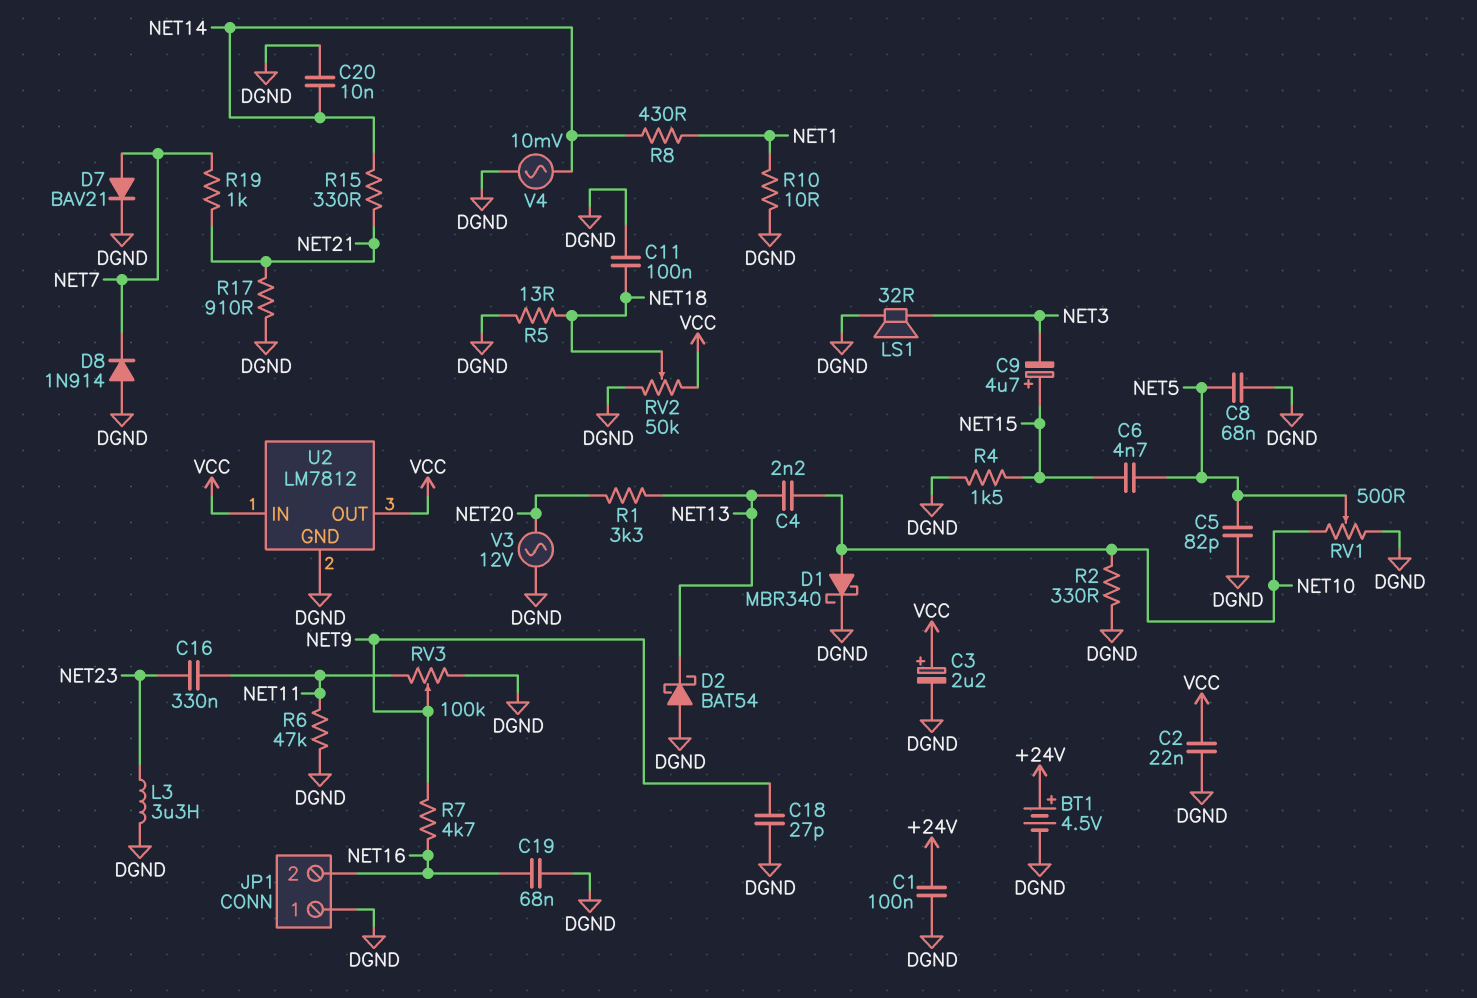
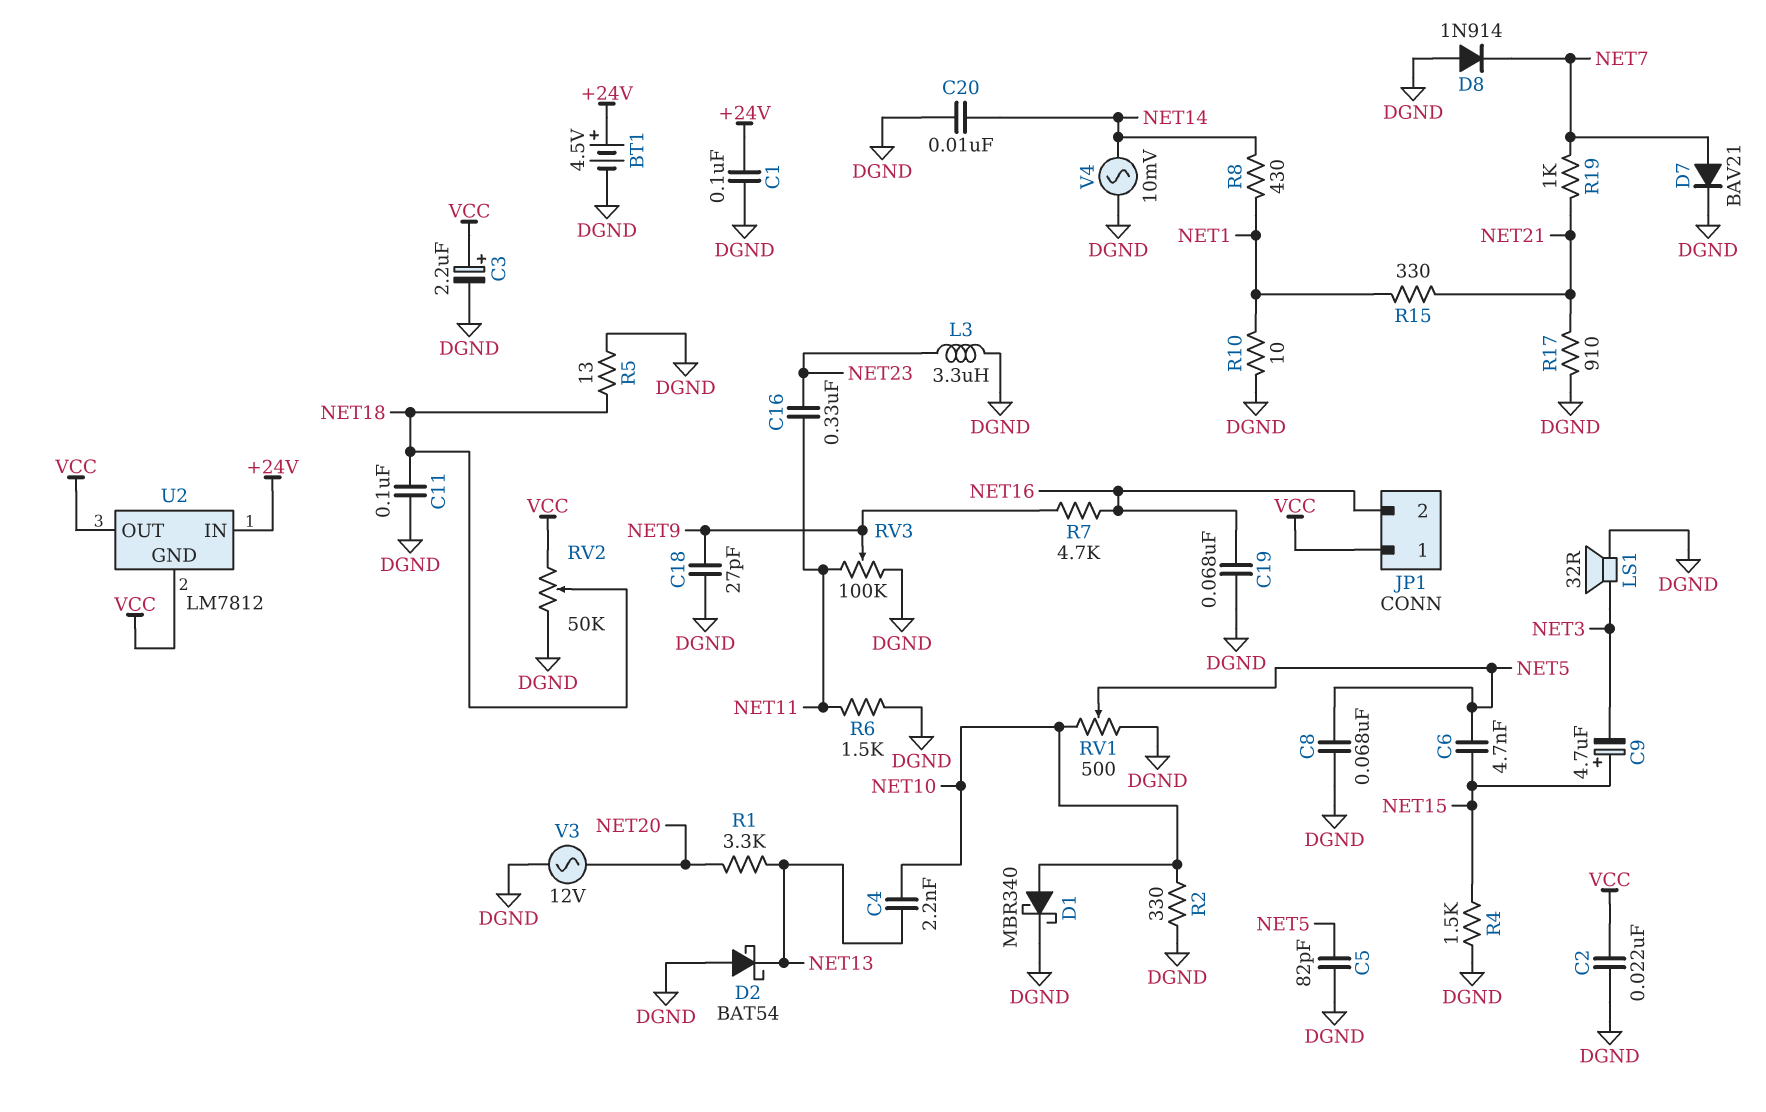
JP1 pin 1: DGND -> VCC
R6: 47k (DGND, NET11) -> 1.5k (DGND, NET11)
R15: 330 (NET14, NET21) -> 330 (NET1, NET21)
U2 pin GND: DGND -> VCC
U2 pin IN: VCC -> +24V

